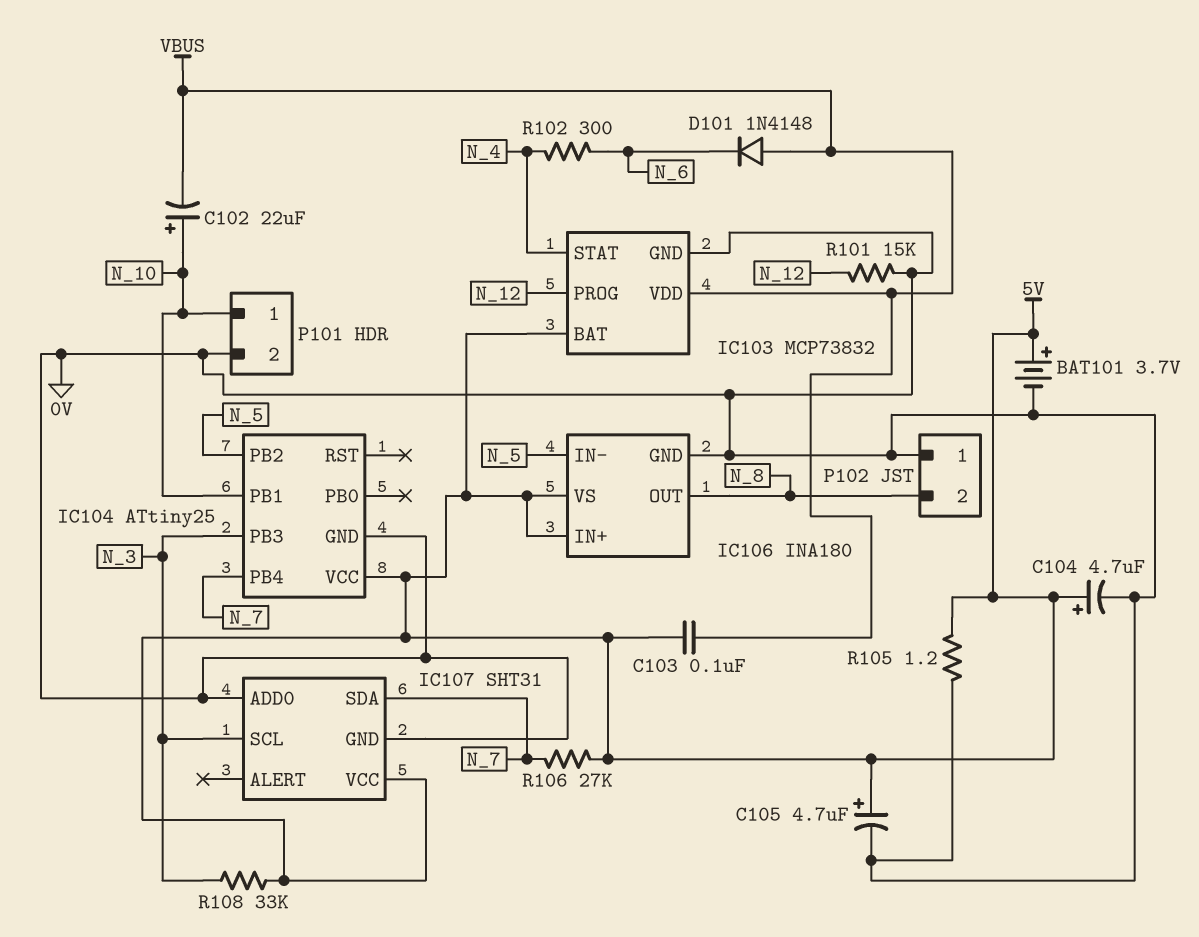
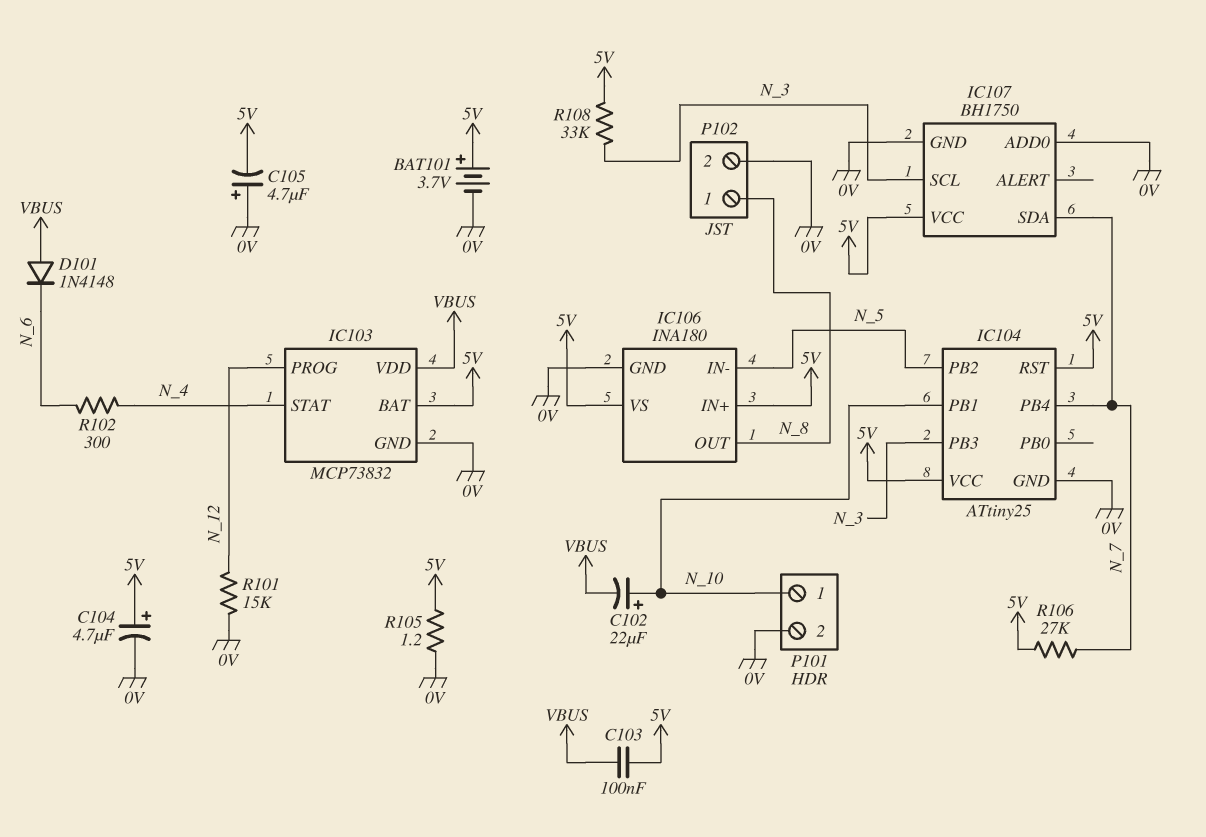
C105: 4.7uF (plus 5V, minus 0V) -> 4.7uF (plus 0V, minus 5V)
IC104 pin RST: none -> 5V
IC107: SHT31 -> BH1750
P102 pin 1: 0V -> N_8
P102 pin 2: N_8 -> 0V

